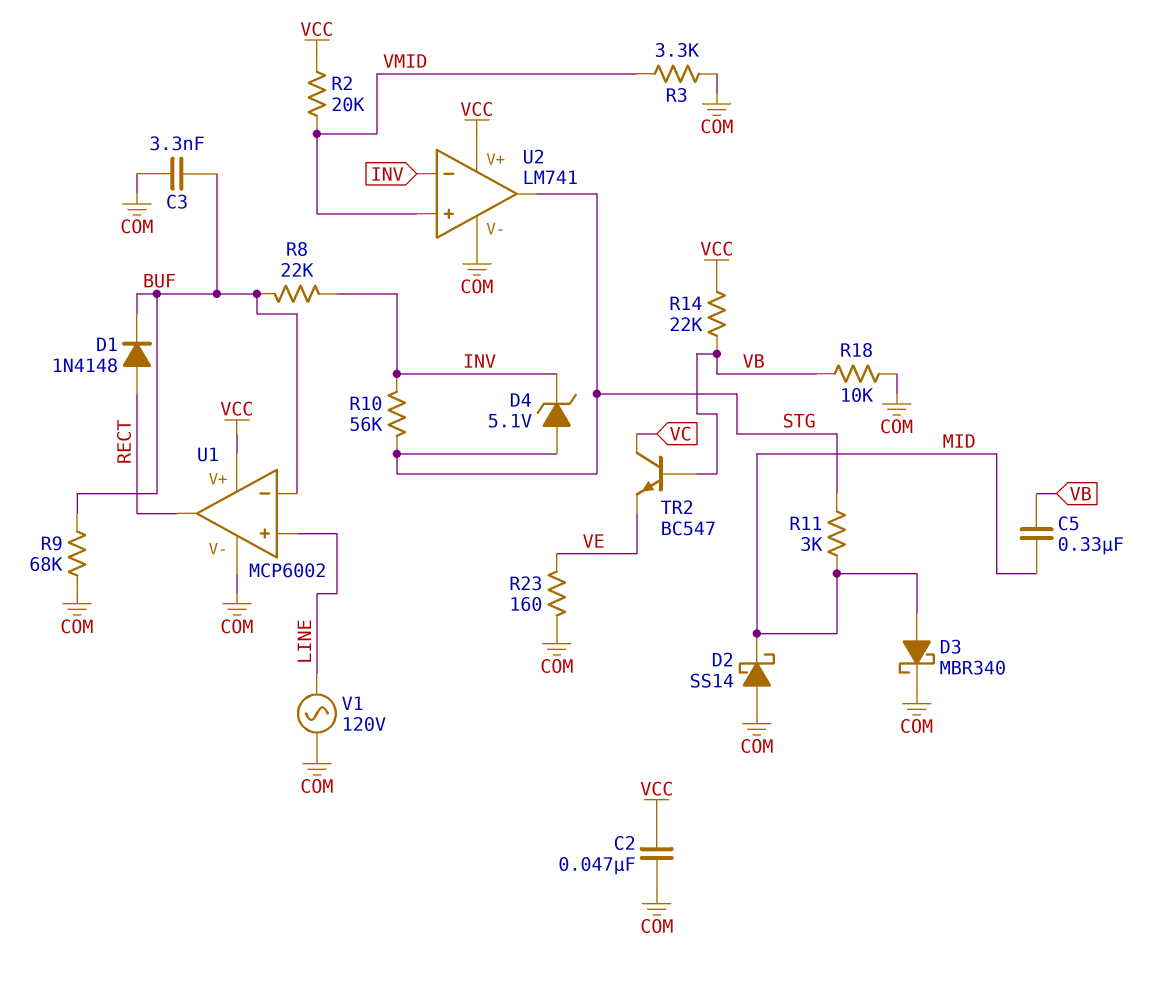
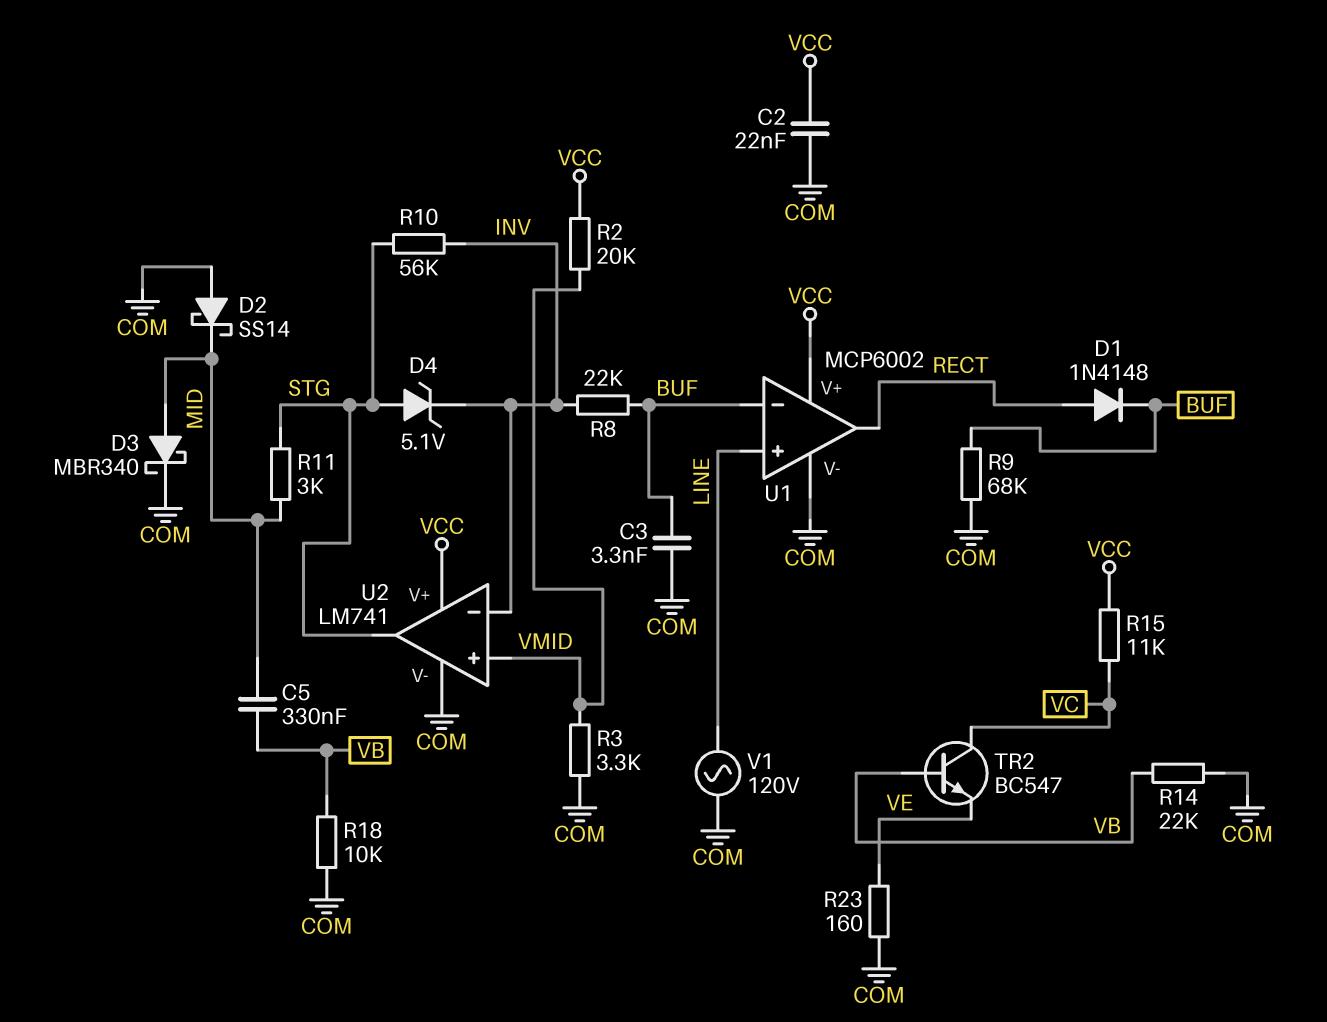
C2: 47nF (COM, VCC) -> 22nF (COM, VCC)
R14: 22k (VB, VCC) -> 22k (COM, VB)
R15: none -> 11k (VC, VCC)

